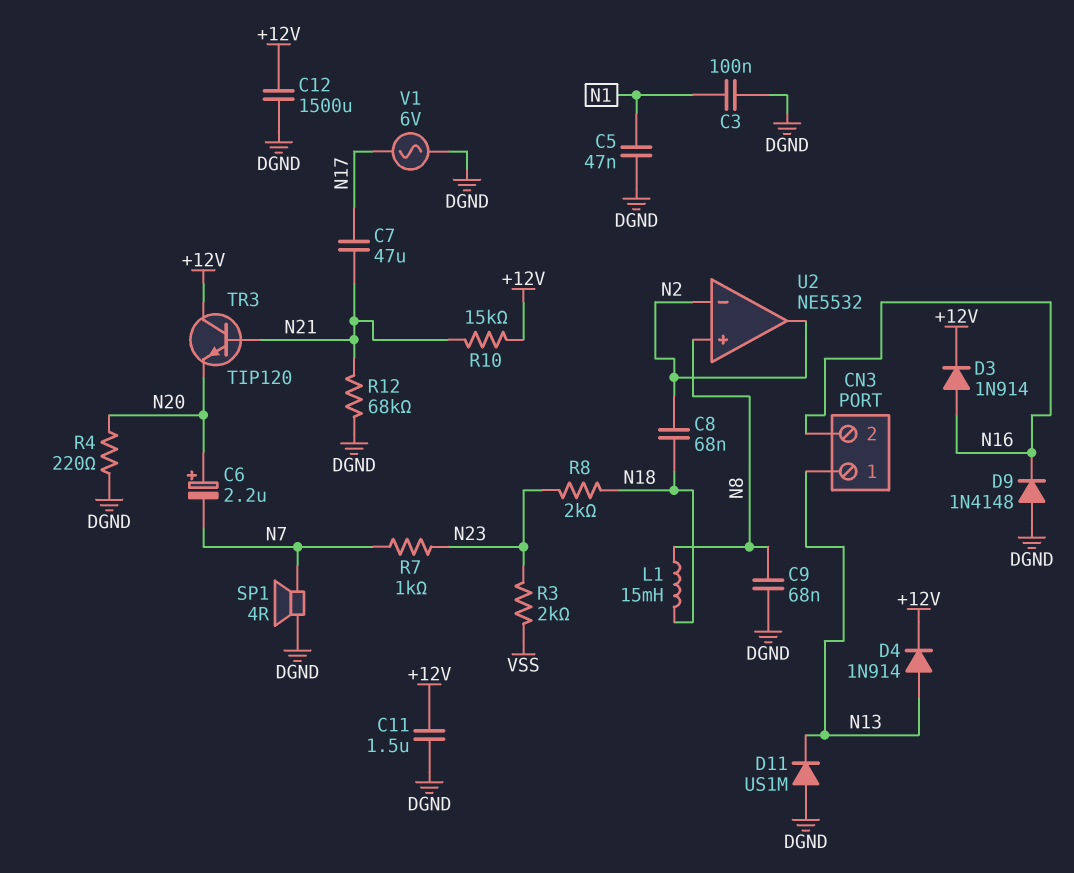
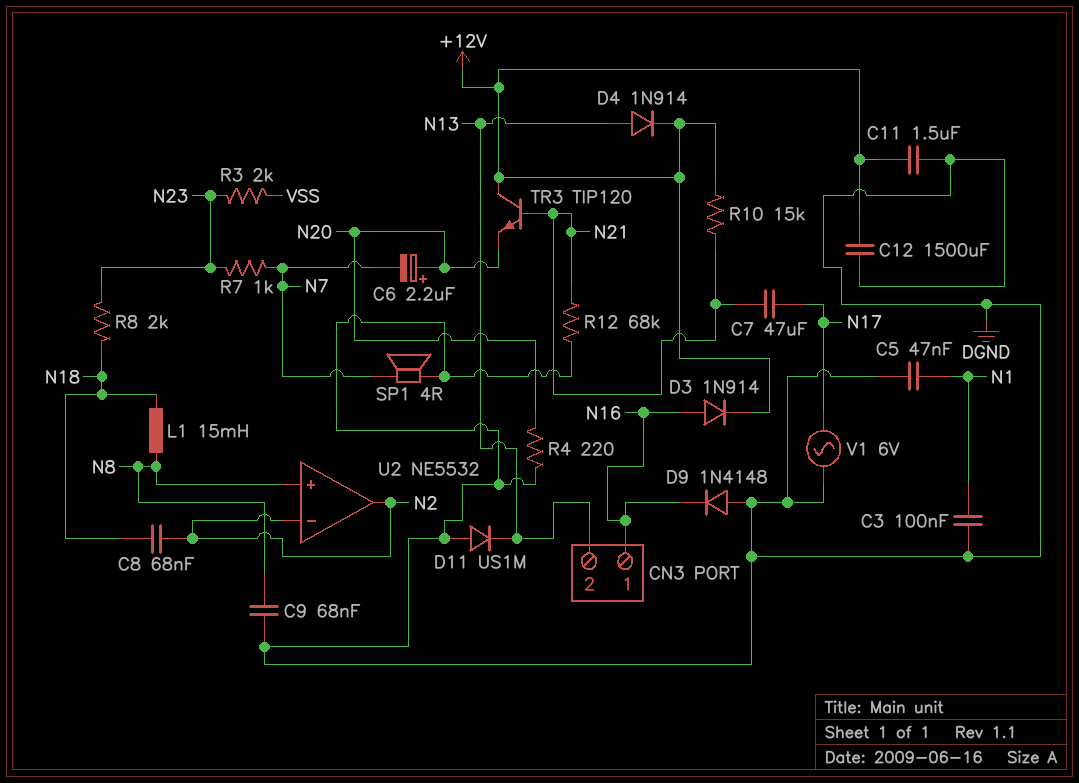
CN3 pin 1: N13 -> N16
CN3 pin 2: N16 -> N13

